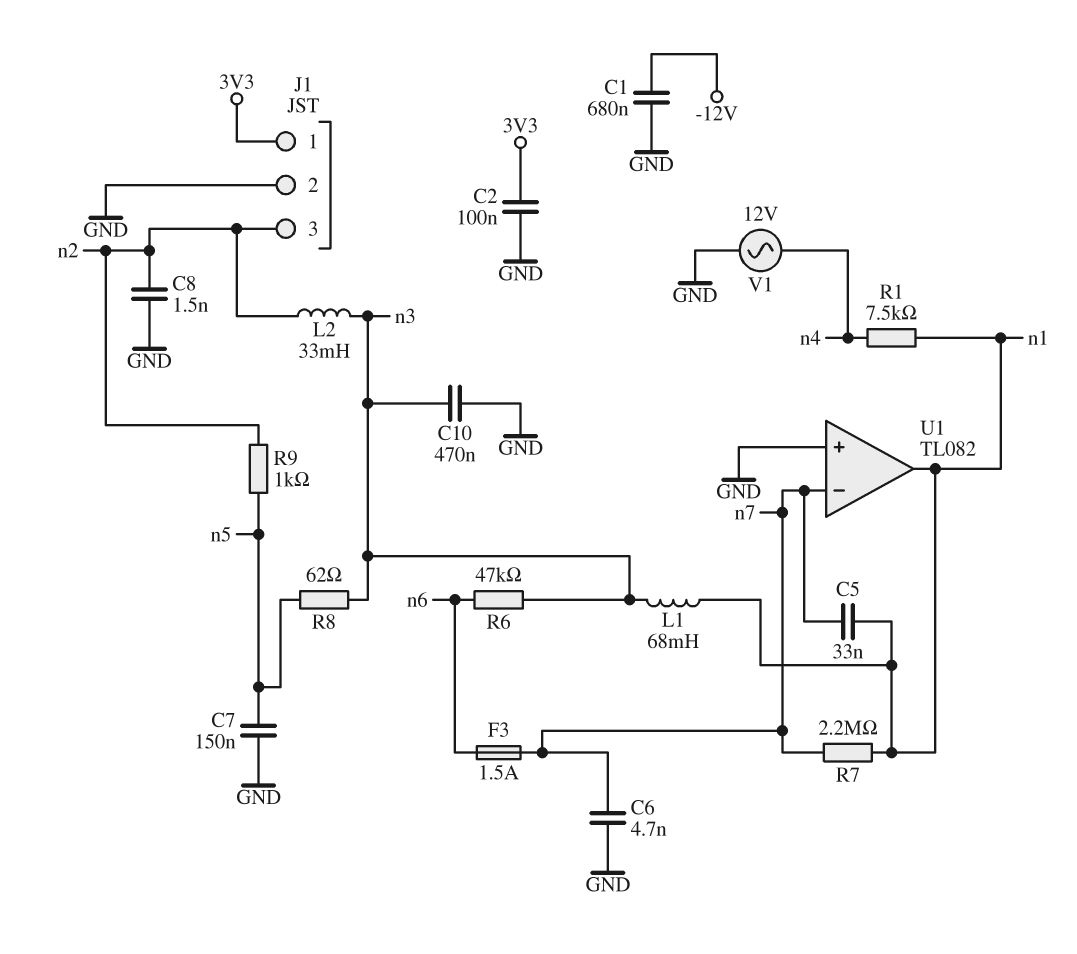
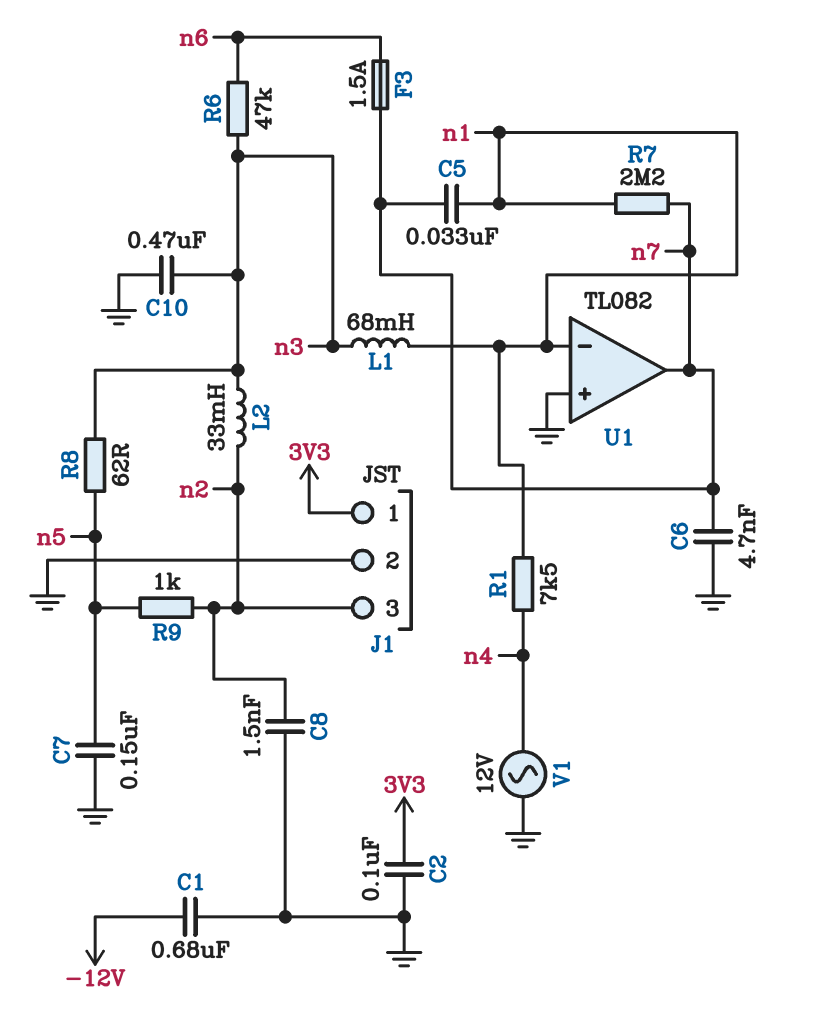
U1 pin in-: n7 -> n1
U1 pin out: n1 -> n7

